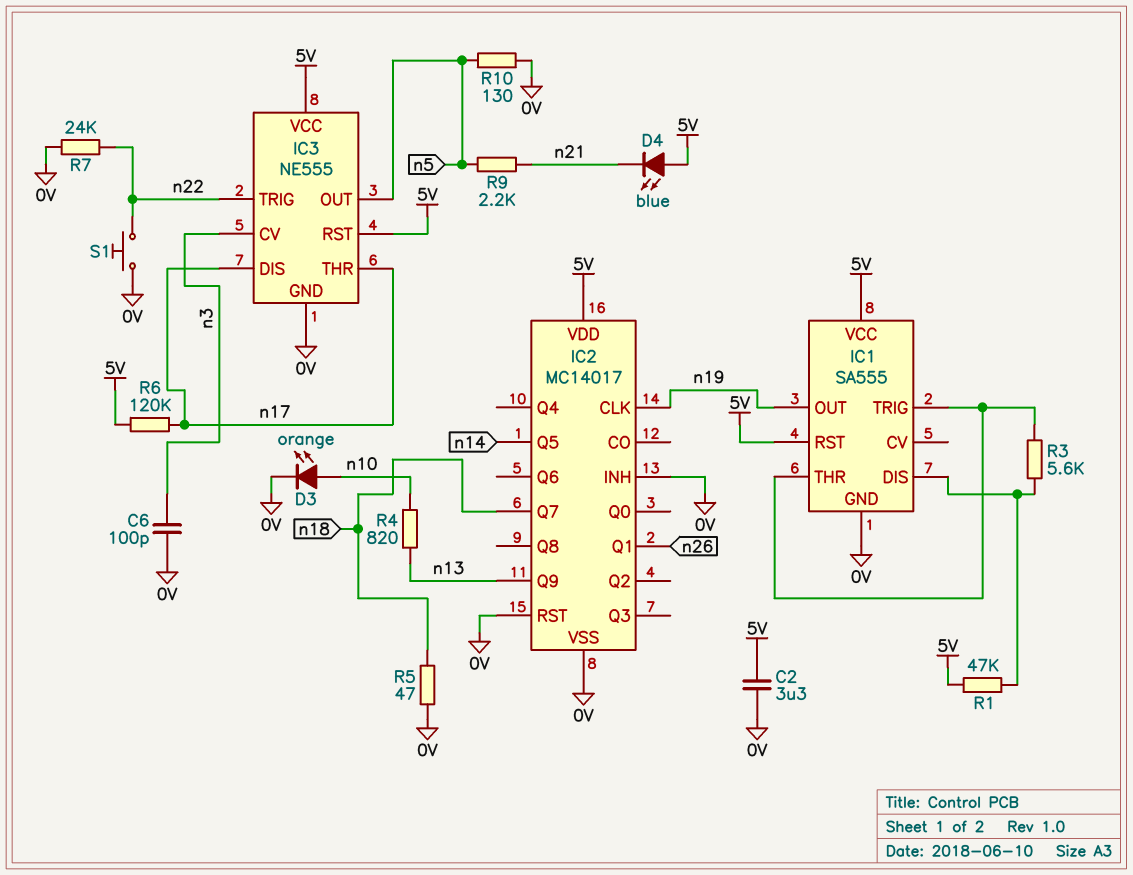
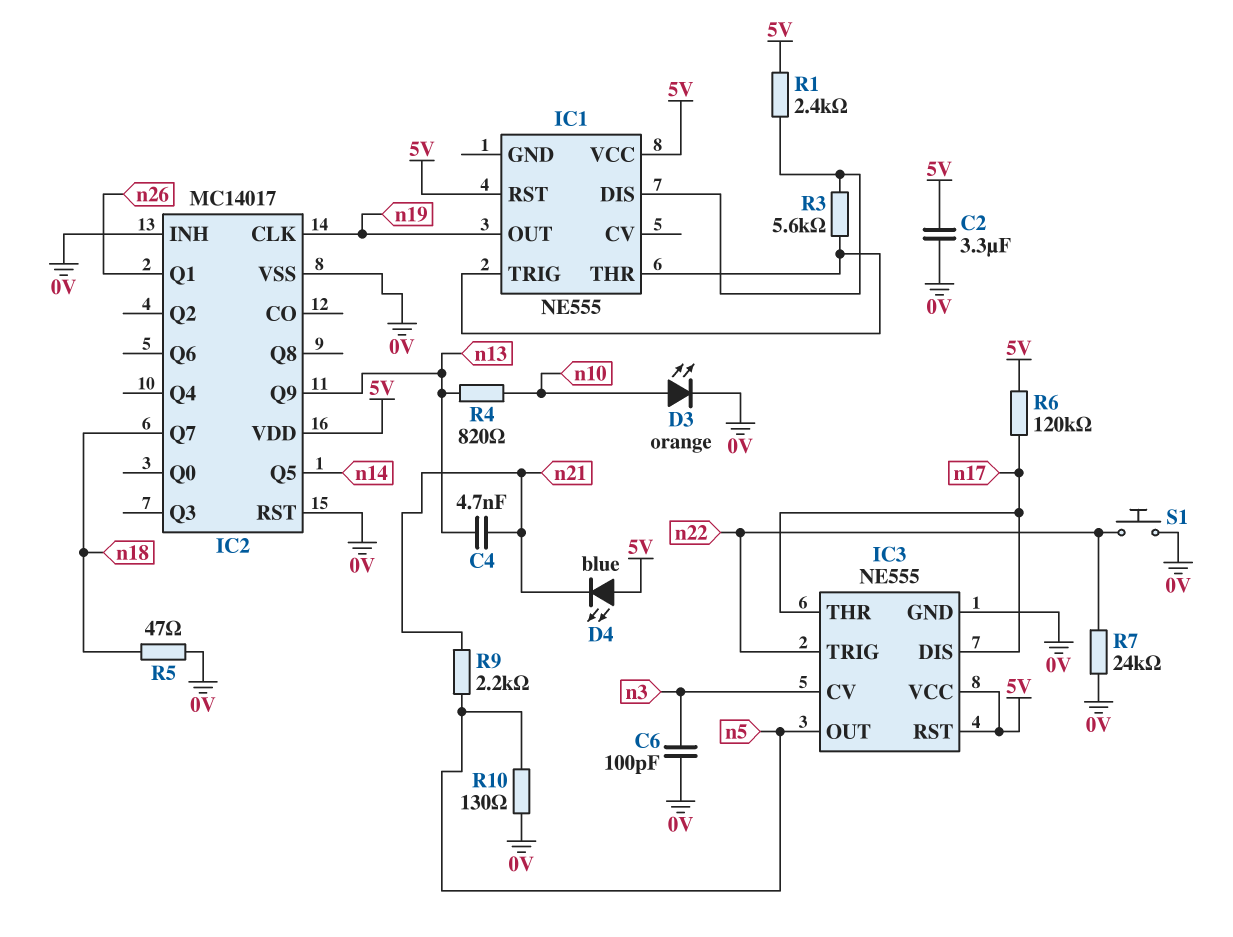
C4: none -> 4.7nF (n13, n21)
IC1: SA555 -> NE555
IC1 pin GND: 0V -> none
R1: 47k (5V, IC1/DIS) -> 2.4k (5V, IC1/DIS)

